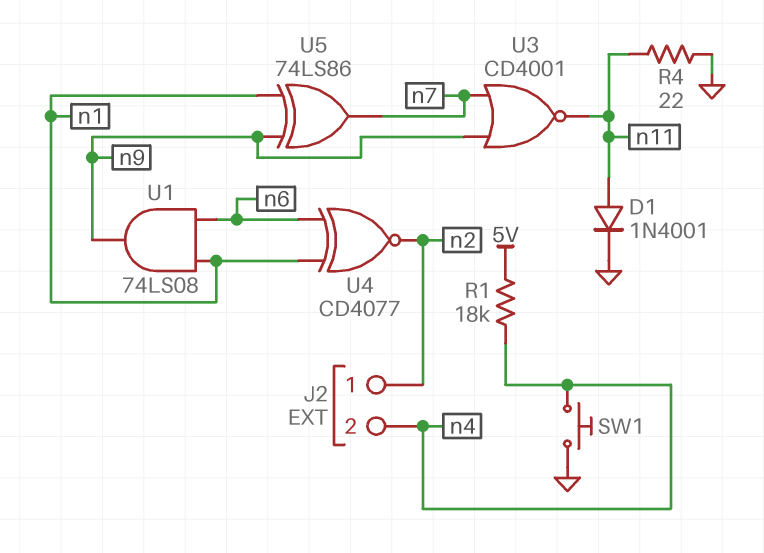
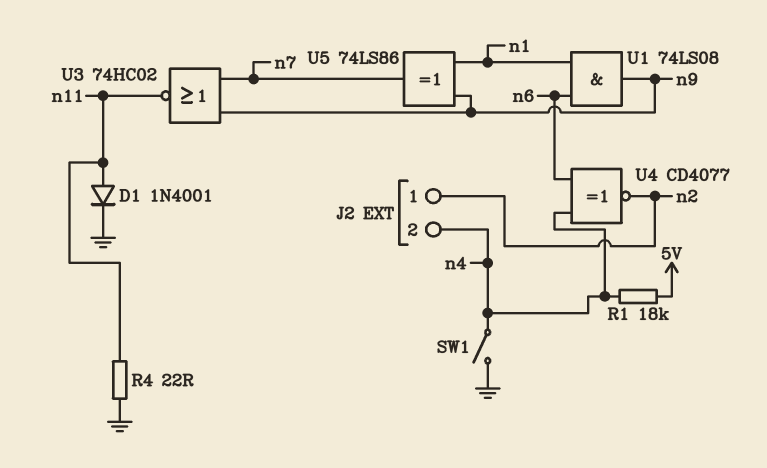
SW1: button (GND, n4) -> switch (GND, n4)
U3: NOR CD4001 (in n7, in n9, out n11) -> NOR 74HC02 (in n7, in n9, out n11)
U4: XNOR CD4077 (in n1, in n6, out n2) -> XNOR CD4077 (in n4, in n6, out n2)

